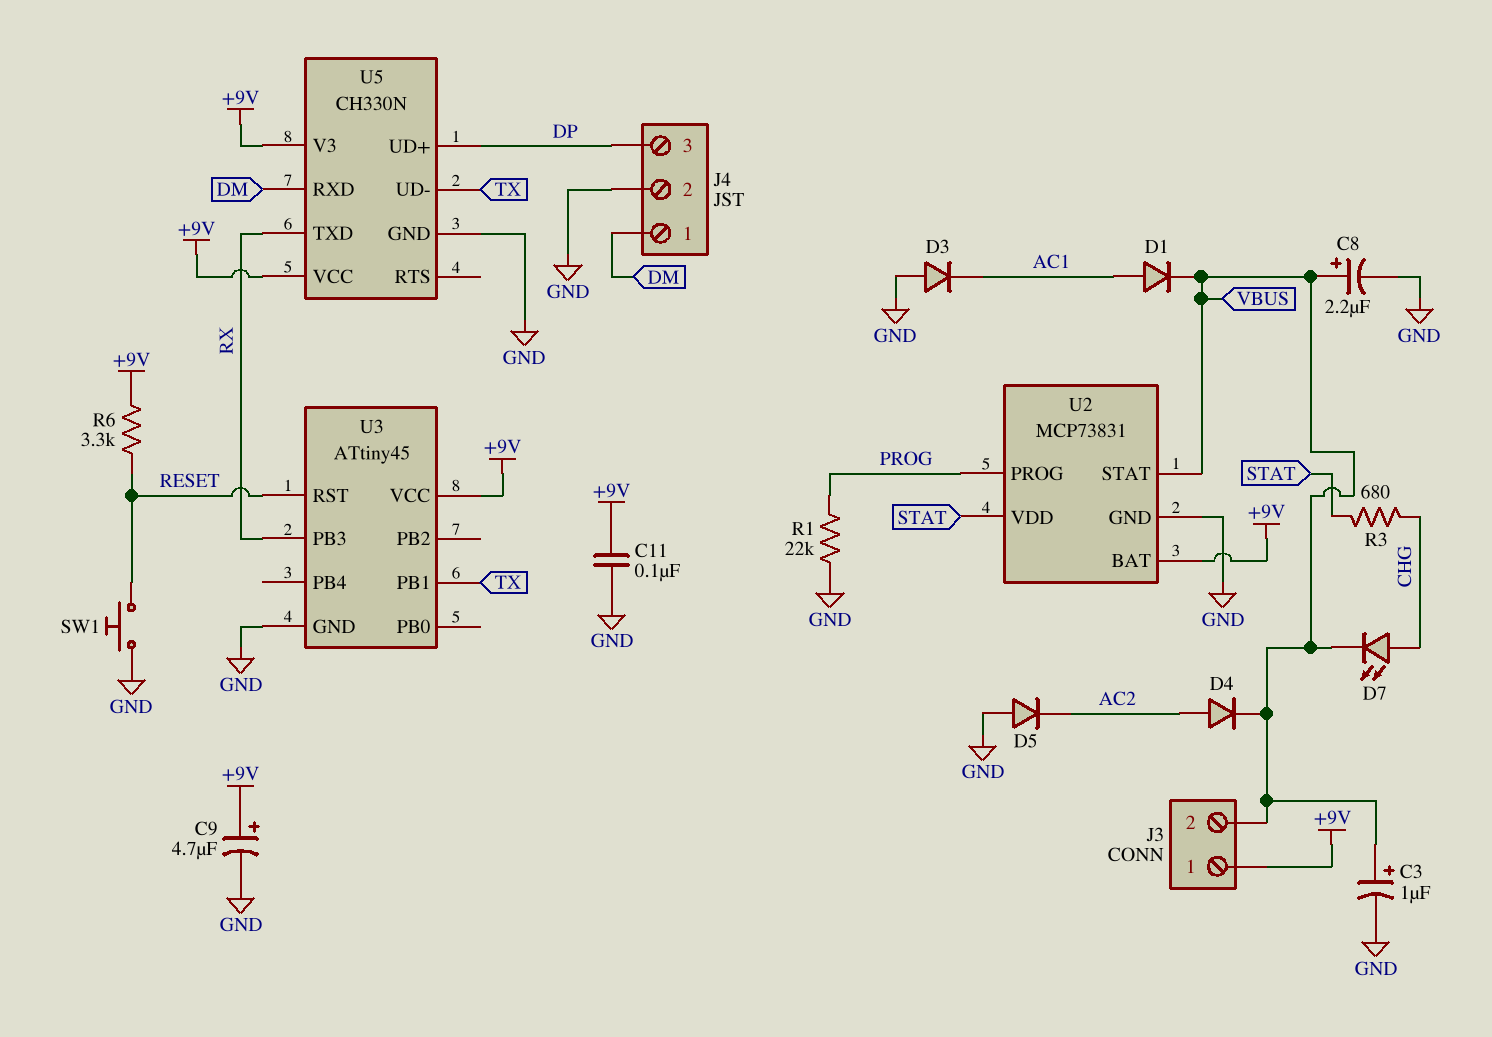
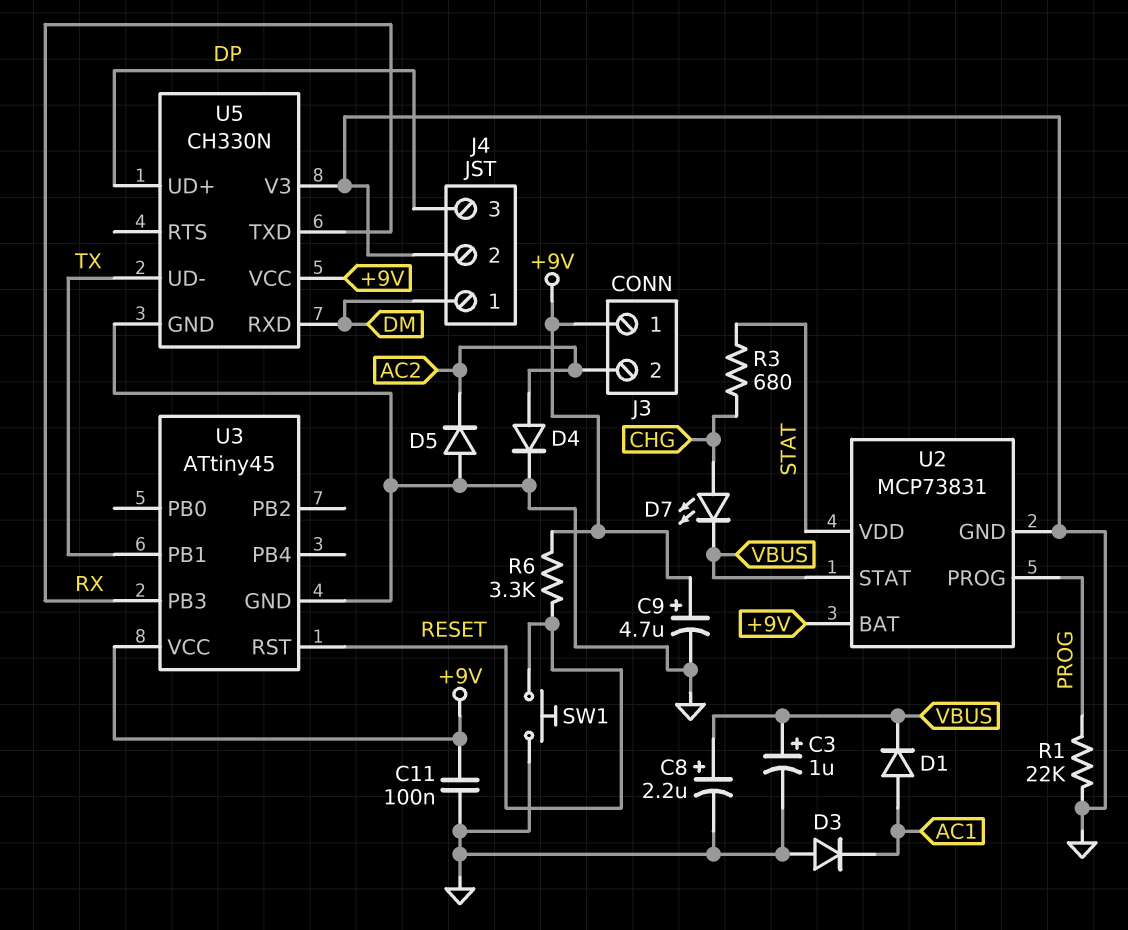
D4: diode (A AC2, K VBUS) -> diode (A AC2, K GND)
J3 pin 2: VBUS -> AC2
U5 pin V3: +9V -> GND

